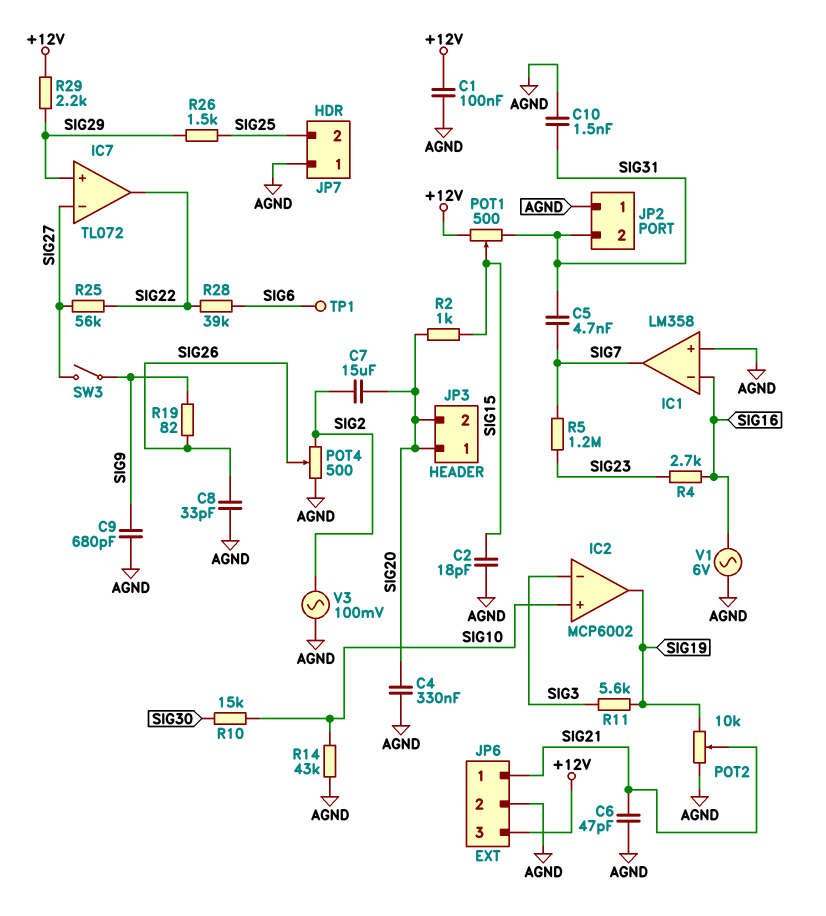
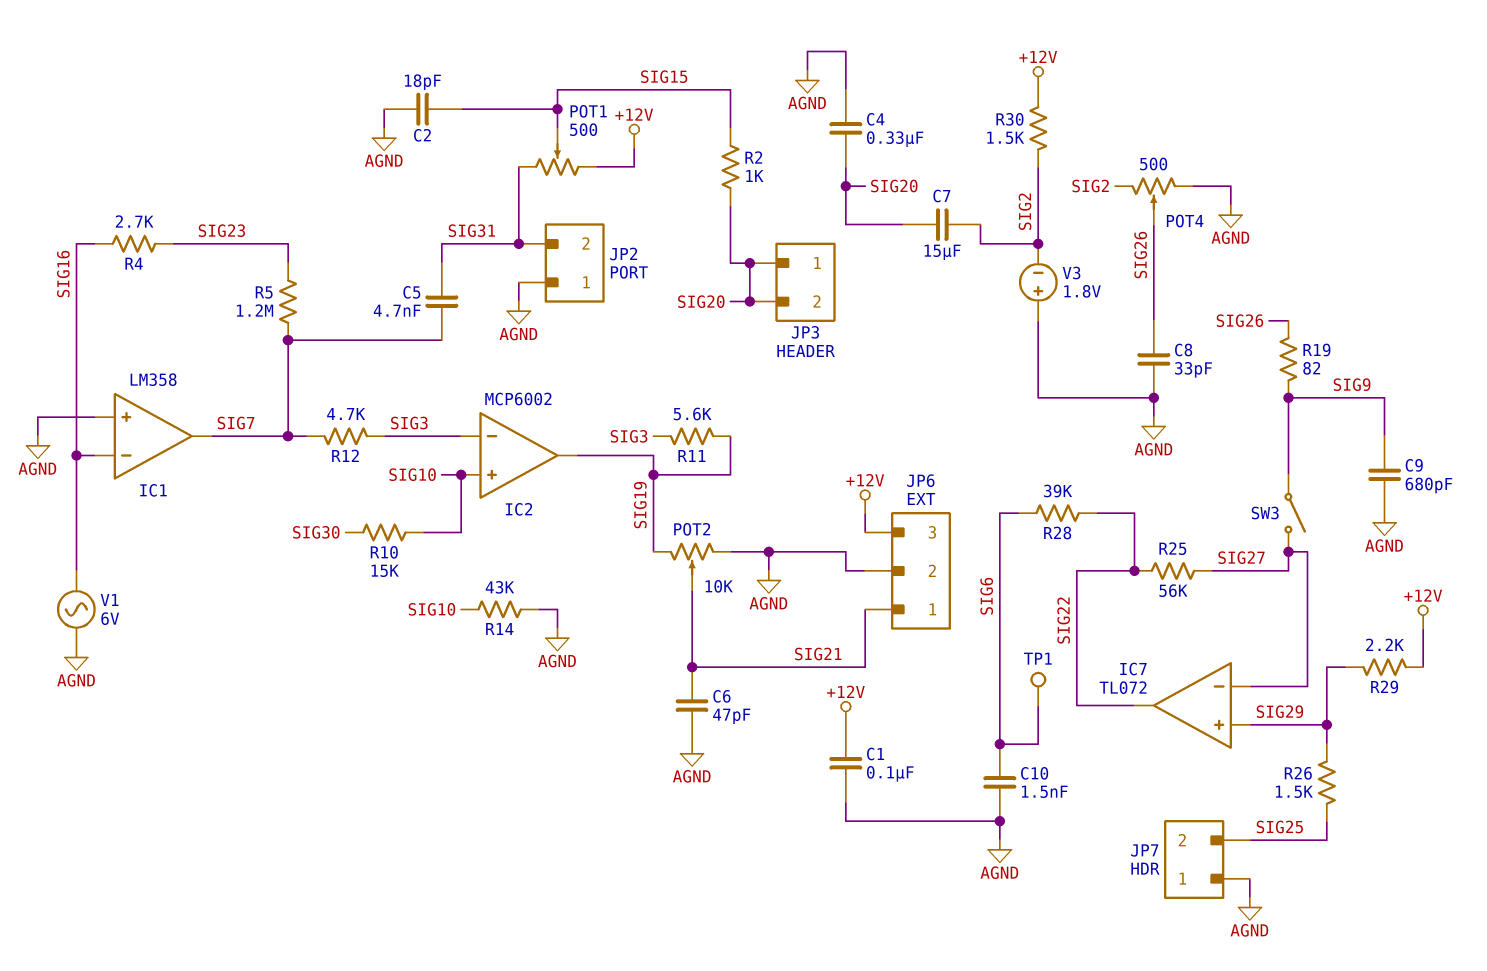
C10: 1.5nF (AGND, SIG31) -> 1.5nF (AGND, SIG6)
R12: none -> 4.7k (SIG3, SIG7)
R30: none -> 1.5k (+12V, SIG2)
V3: AC 100mV (AGND, SIG2) -> 1.8V (plus AGND, minus SIG2)

